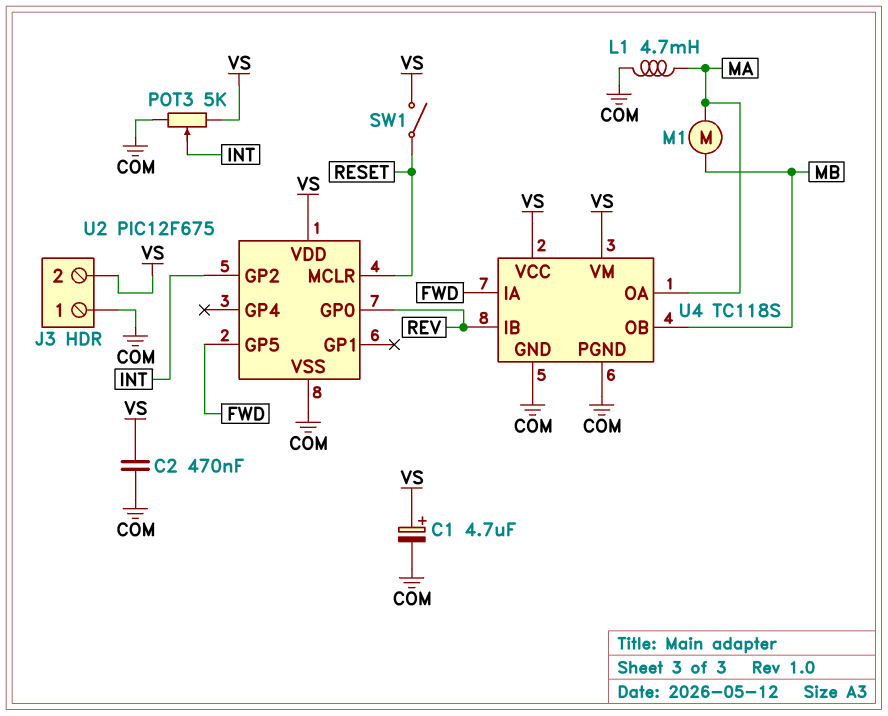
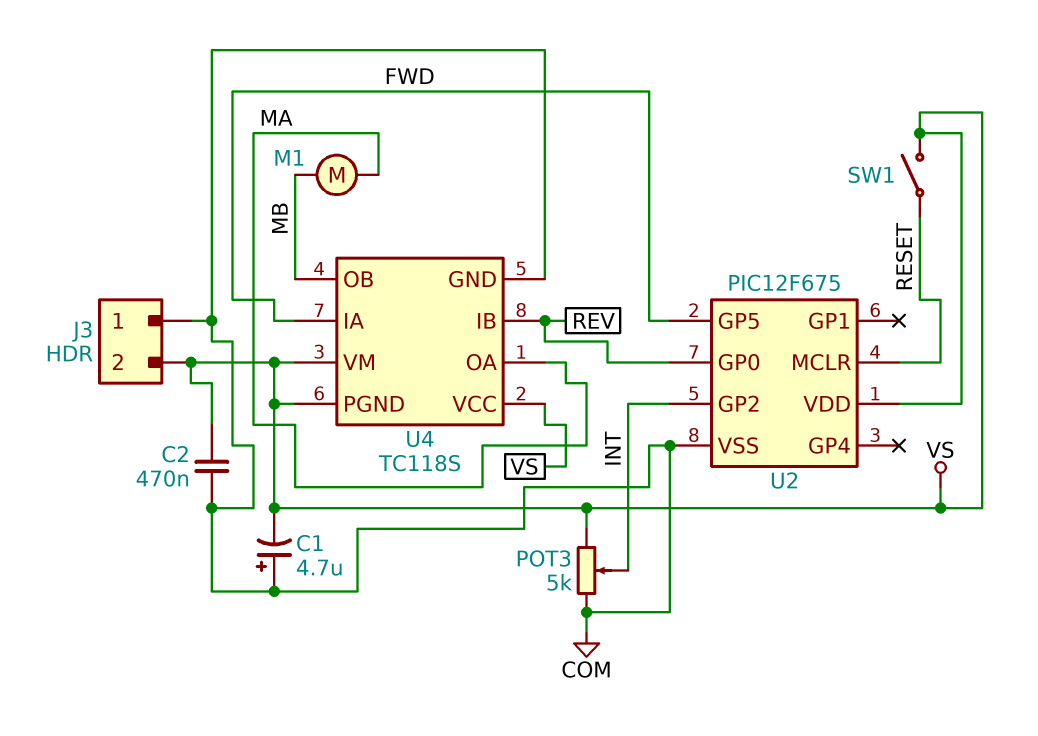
C1: 4.7uF (plus VS, minus COM) -> 4.7uF (plus COM, minus VS)
L1: 4.7mH (COM, MA) -> none
U4 pin PGND: COM -> VS

